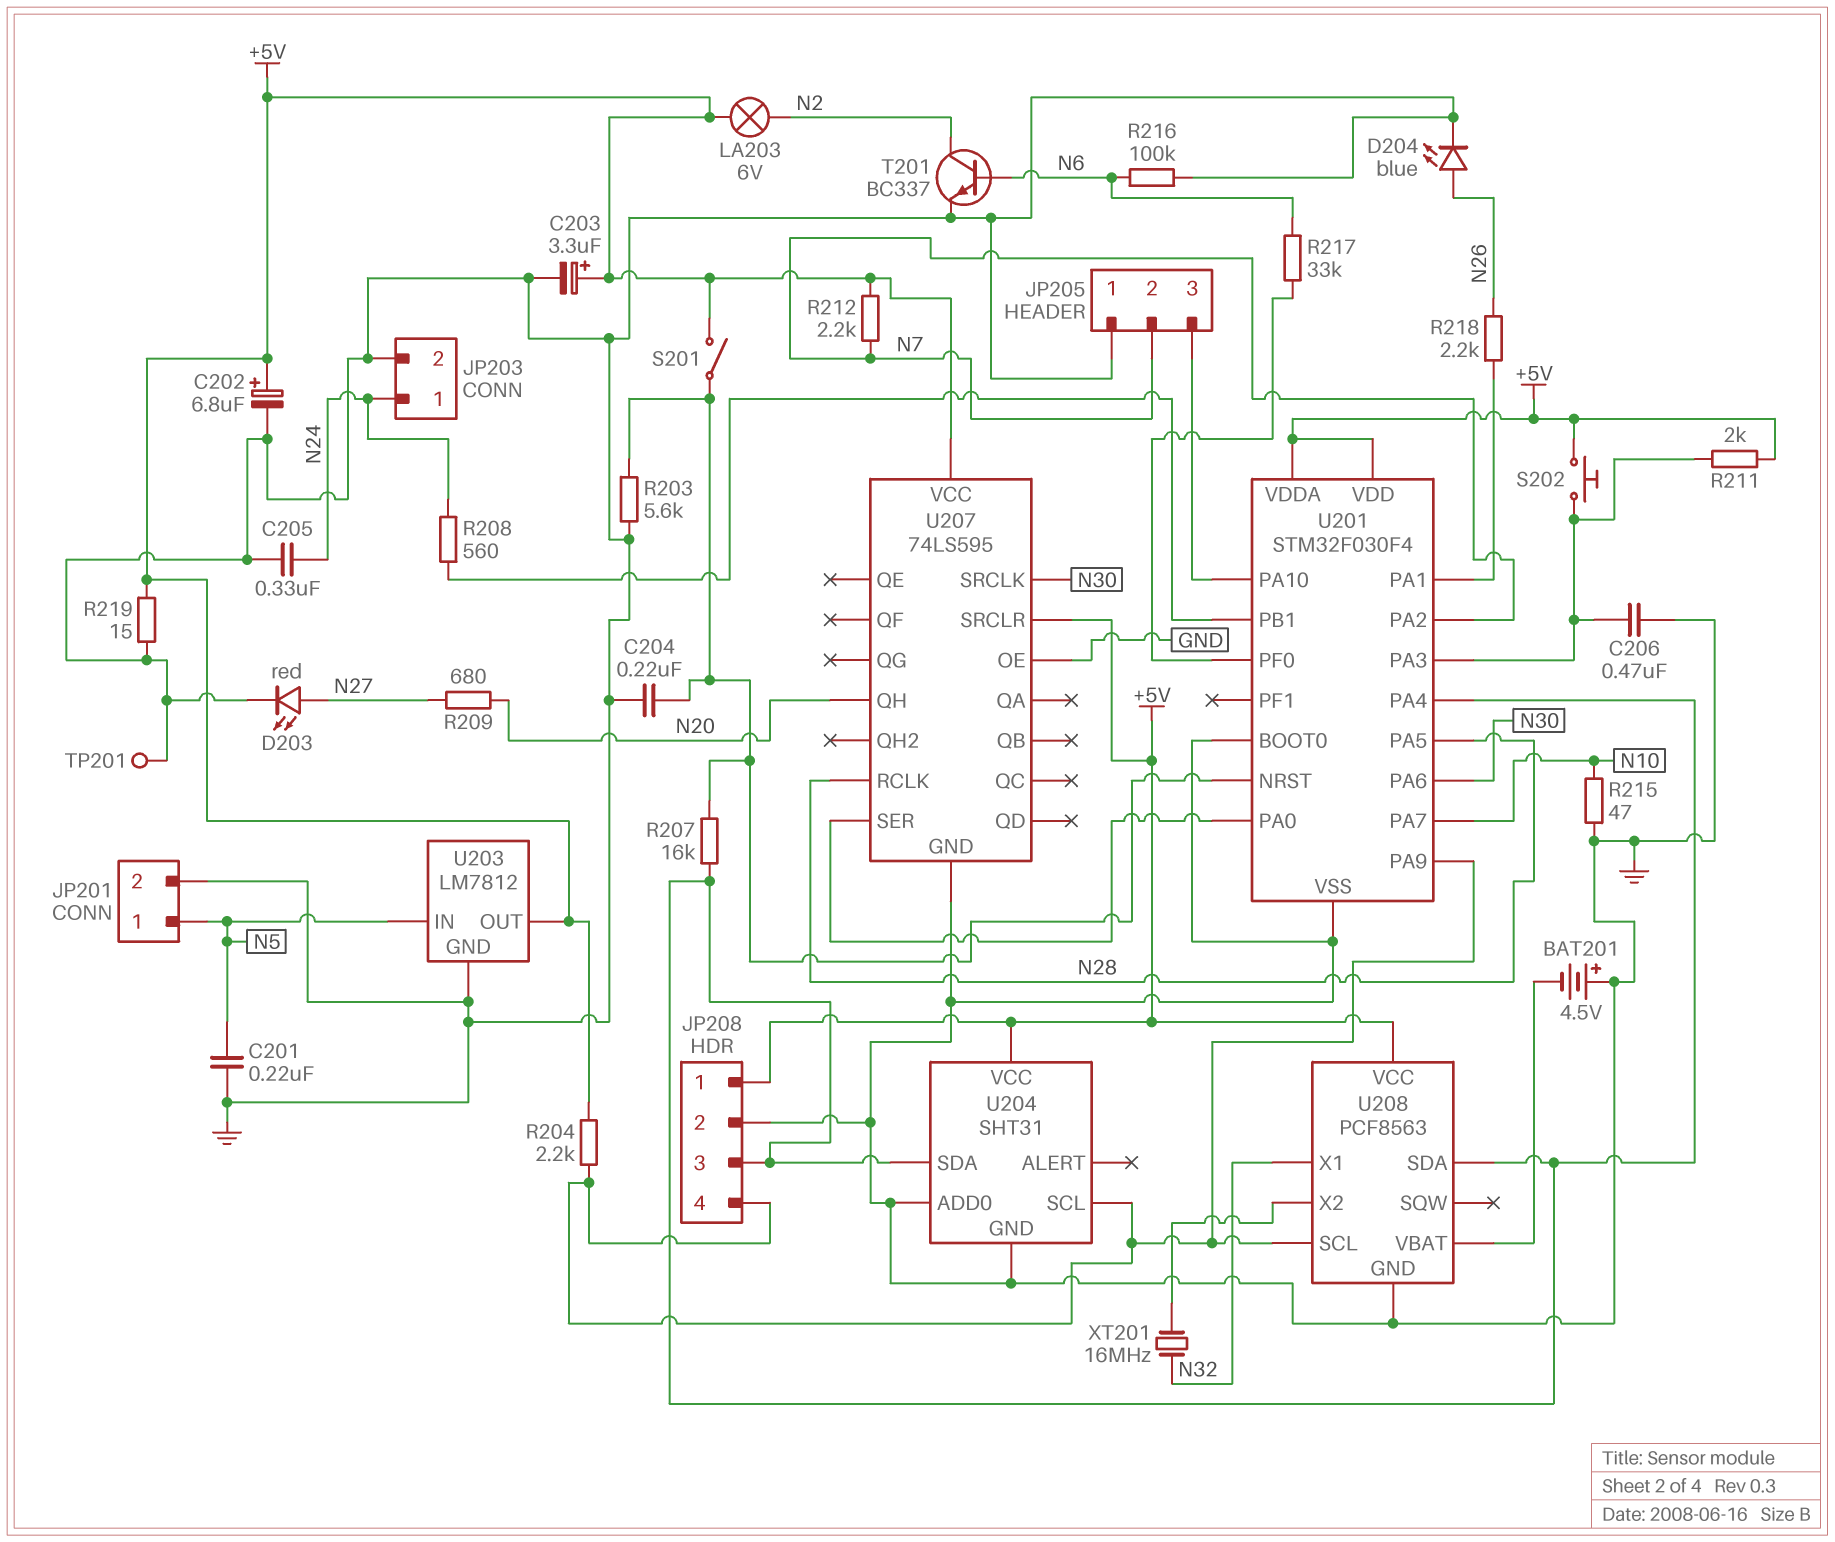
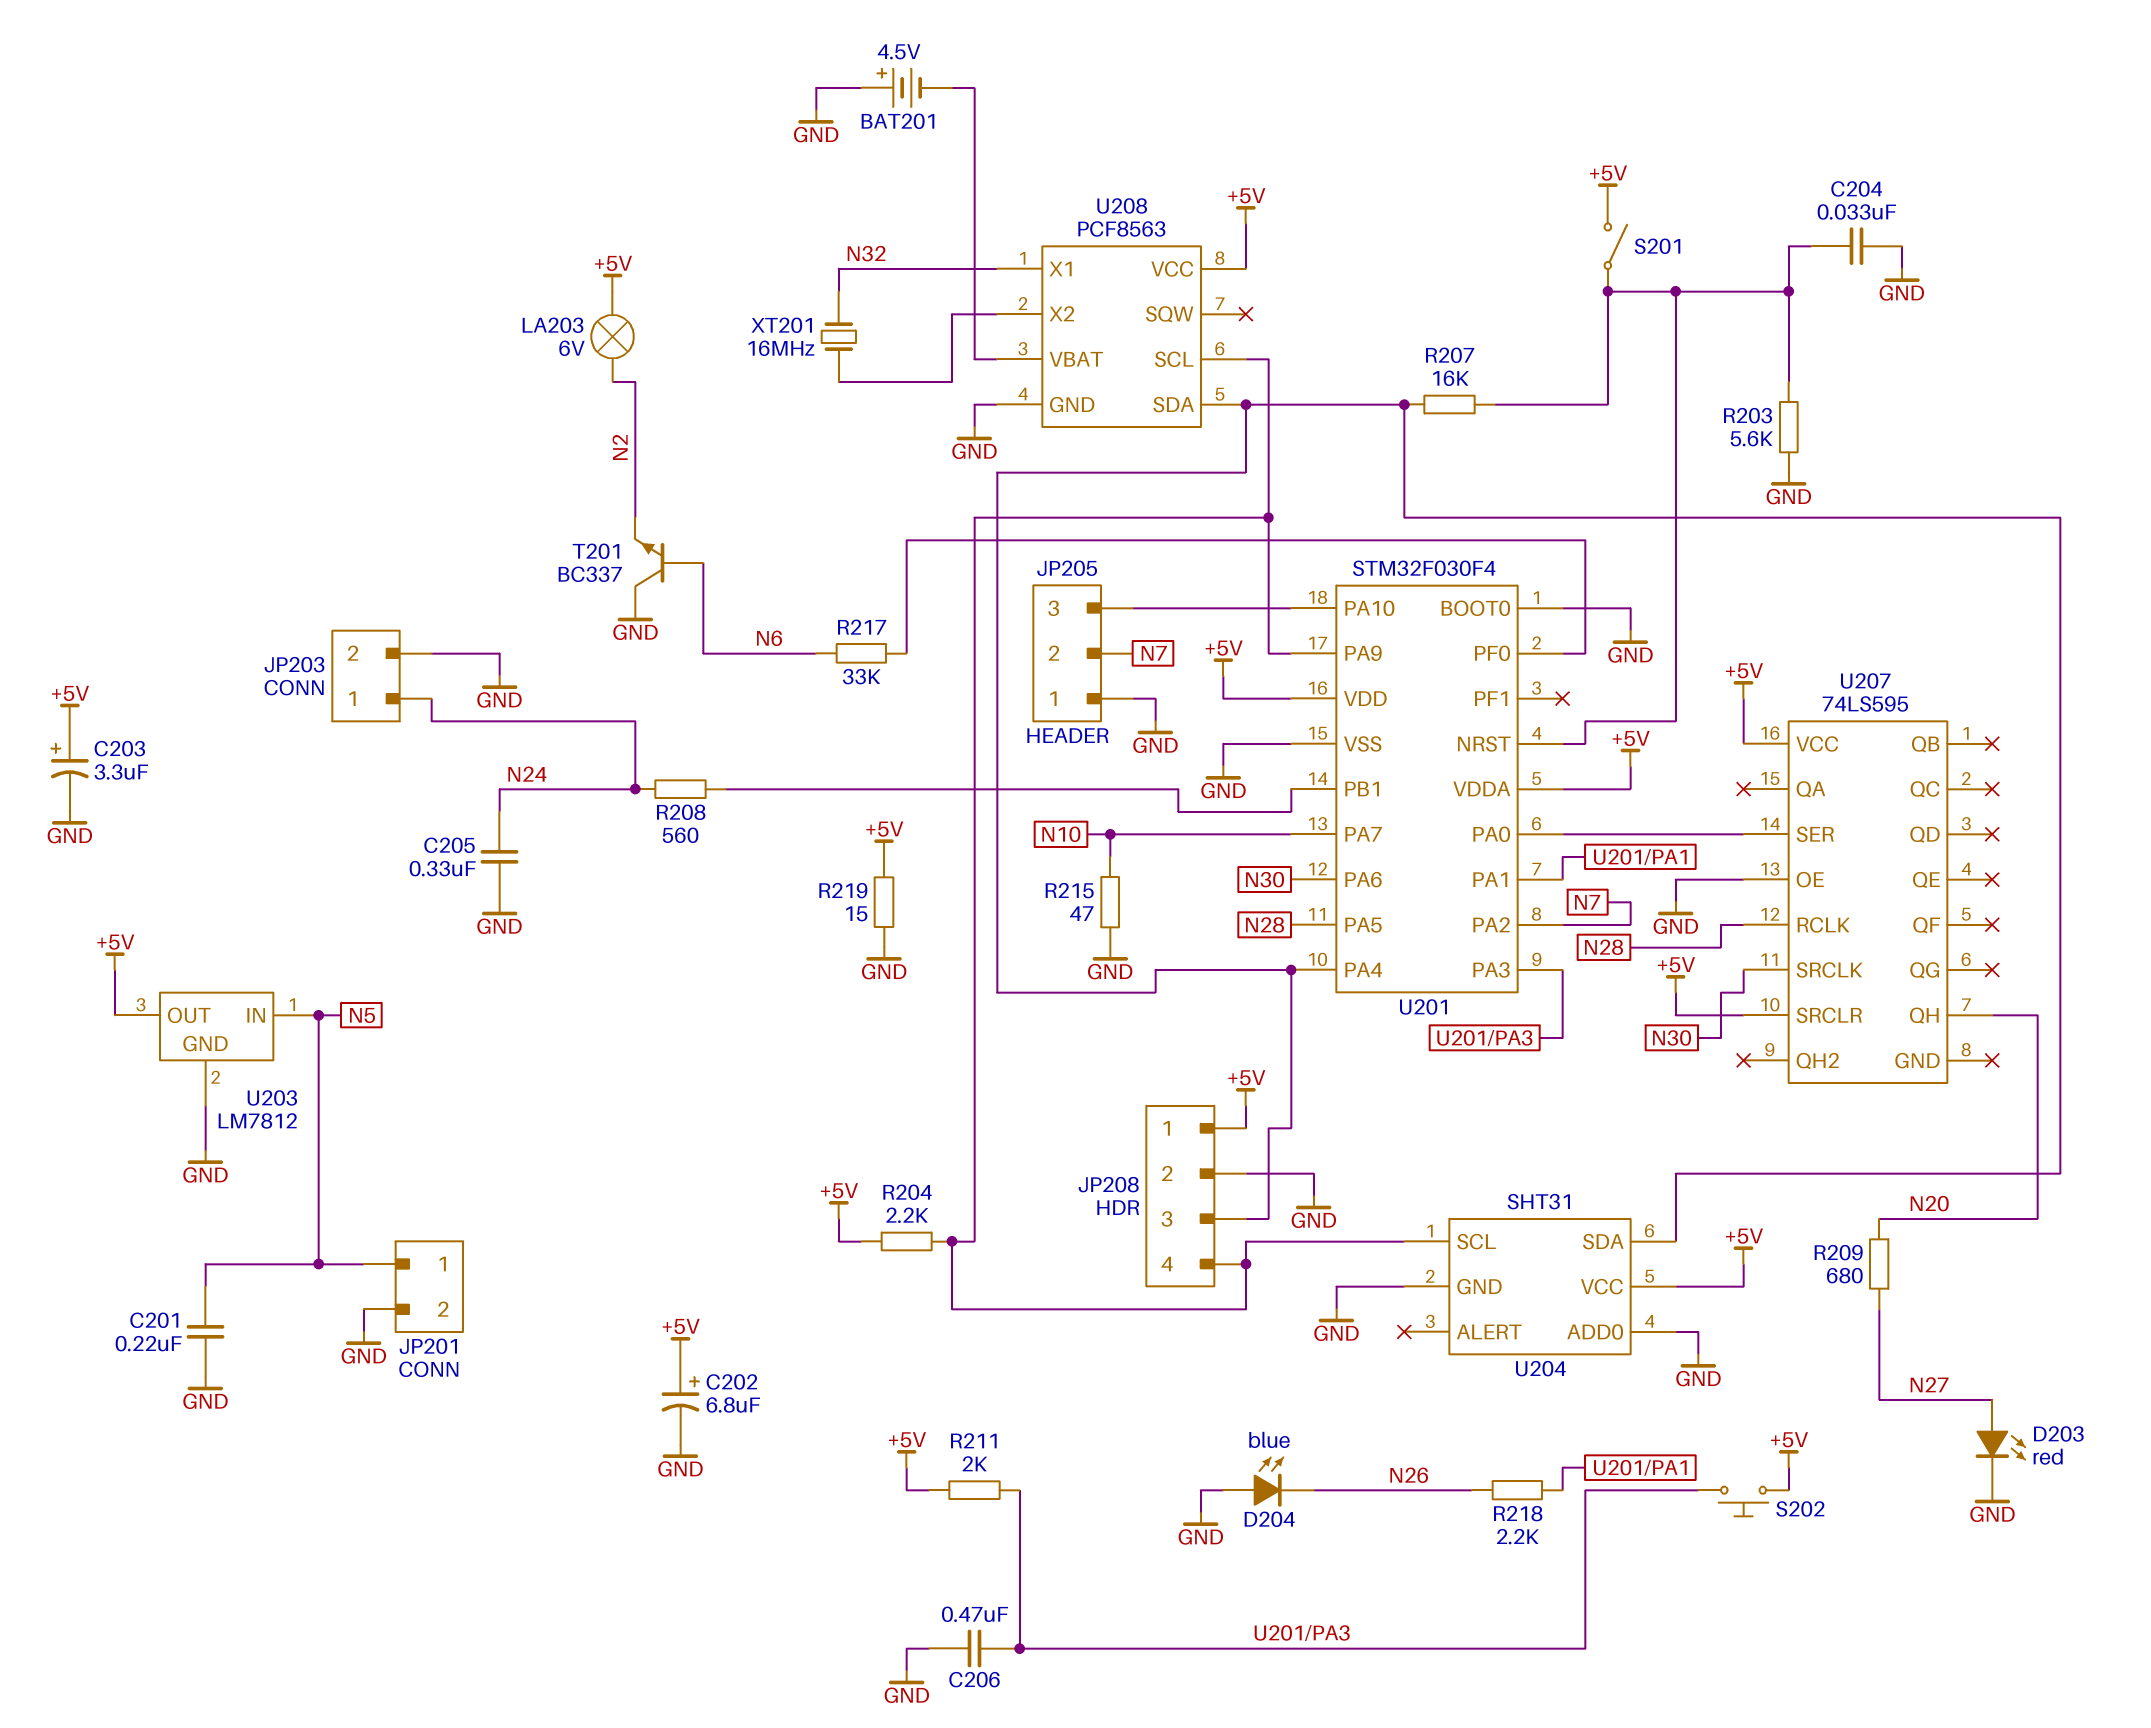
C204: 220nF (GND, U201/NRST) -> 33nF (GND, U201/NRST)
D204: LED blue (A N26, K GND) -> LED blue (A GND, K N26)
R212: 2.2k (+5V, N7) -> none
R216: 100k (GND, N6) -> none
T201: NPN BC337 (B N6, C N2, E GND) -> NPN BC337 (B N6, C GND, E N2)
TP201: test point (GND) -> none
U207 pin GND: GND -> none

